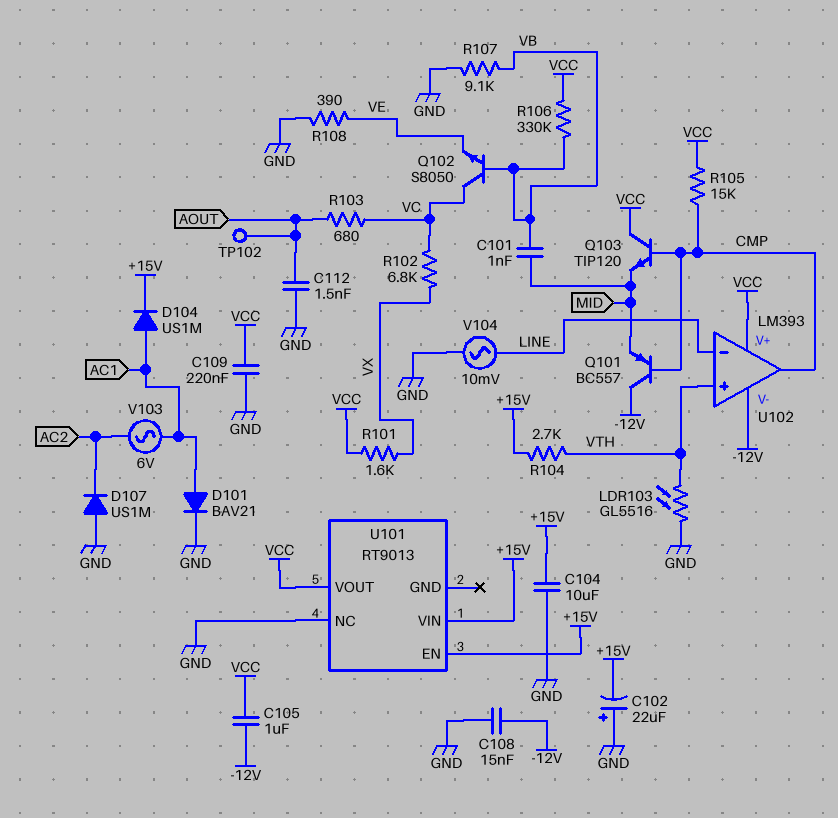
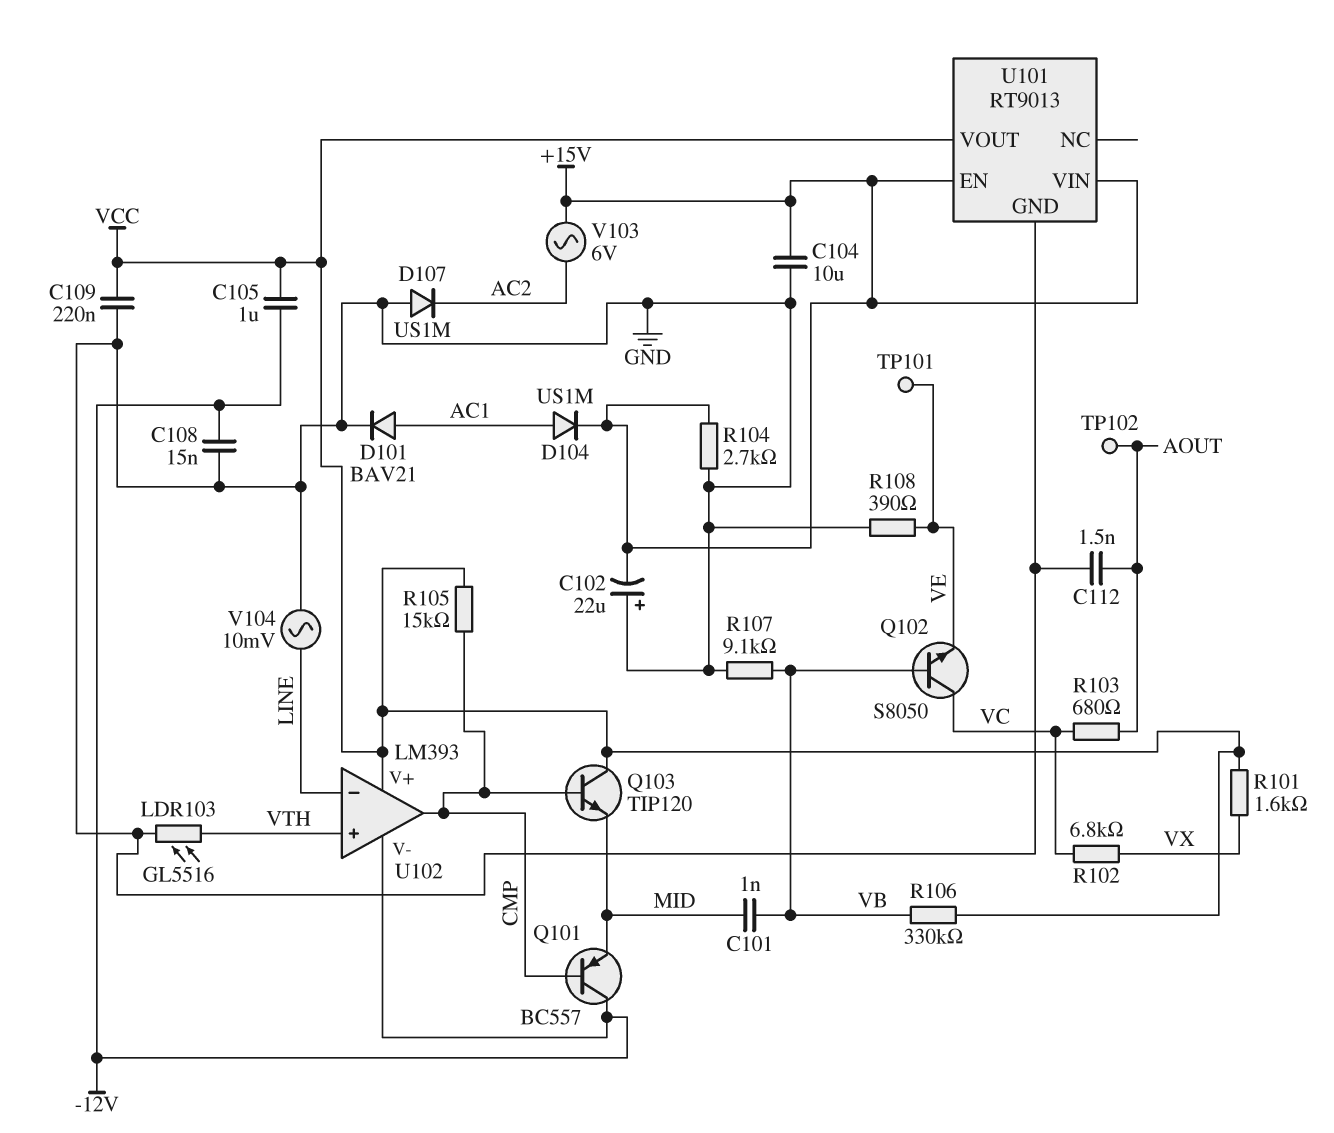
R104: 2.7k (+15V, VTH) -> 2.7k (+15V, GND)
TP101: none -> test point (VE)
U101 pin GND: none -> GND
U101 pin NC: GND -> none
V103: AC 6V (AC1, AC2) -> AC 6V (+15V, AC2)

